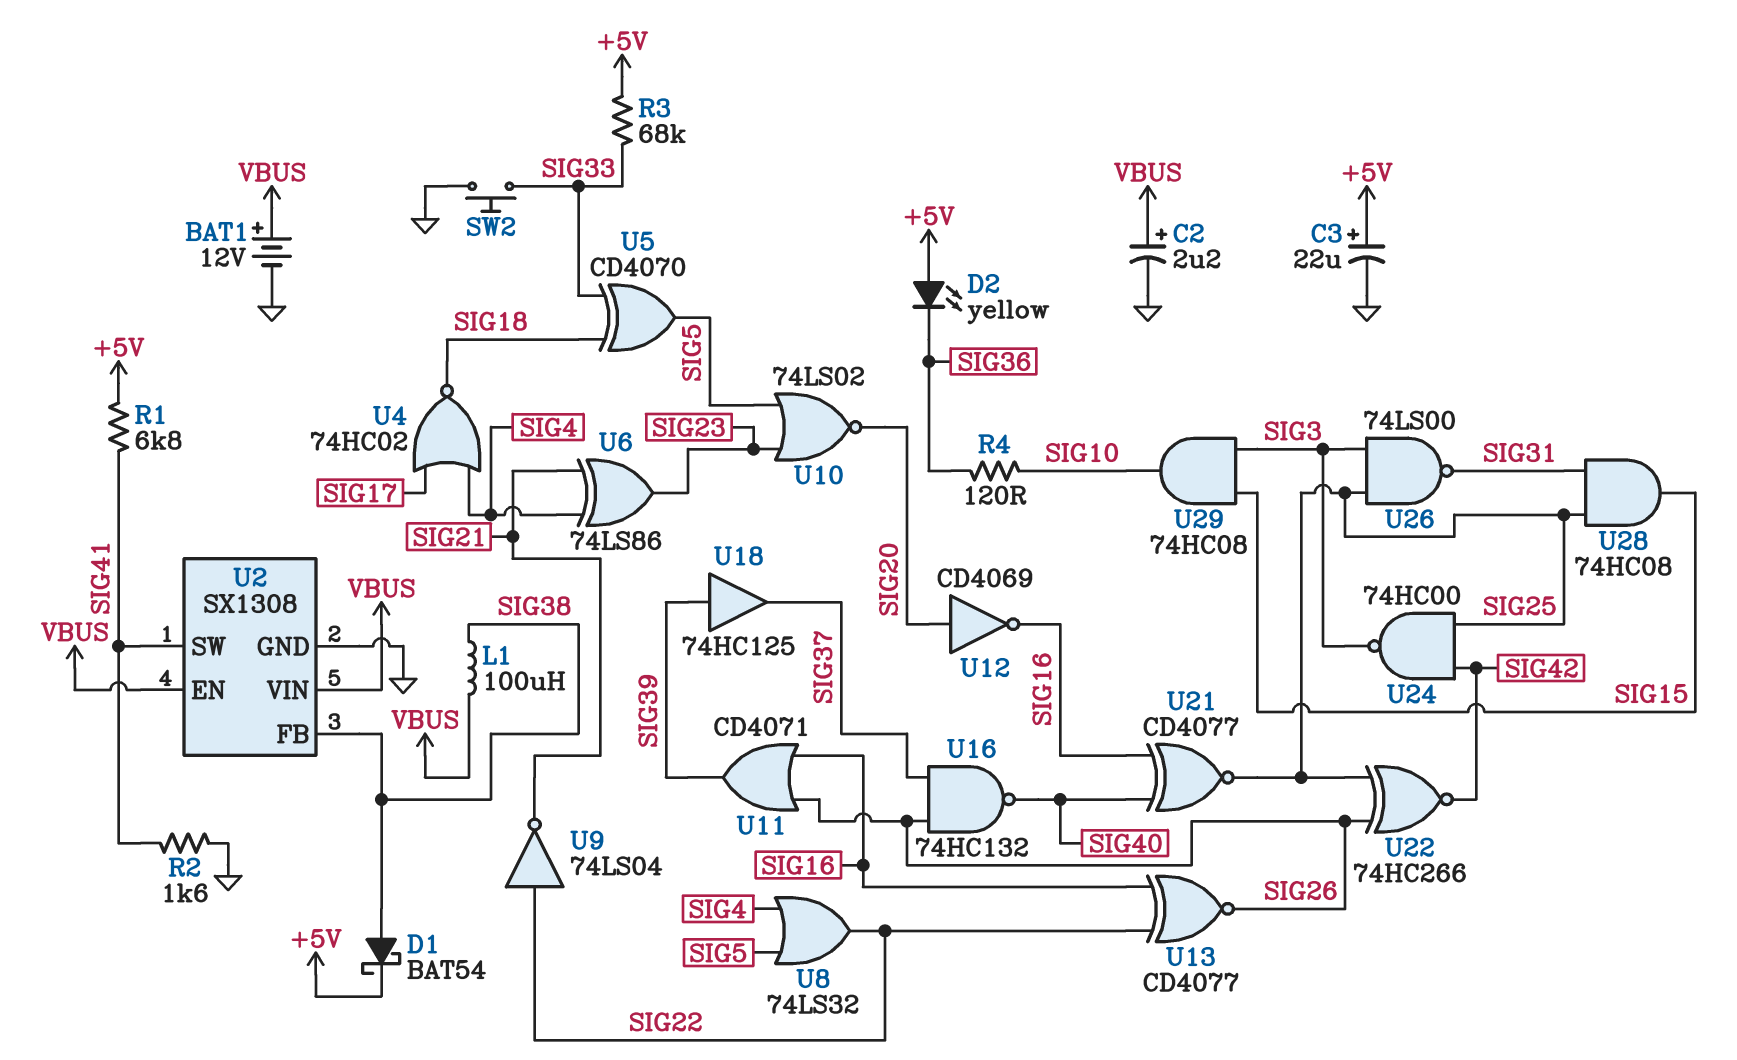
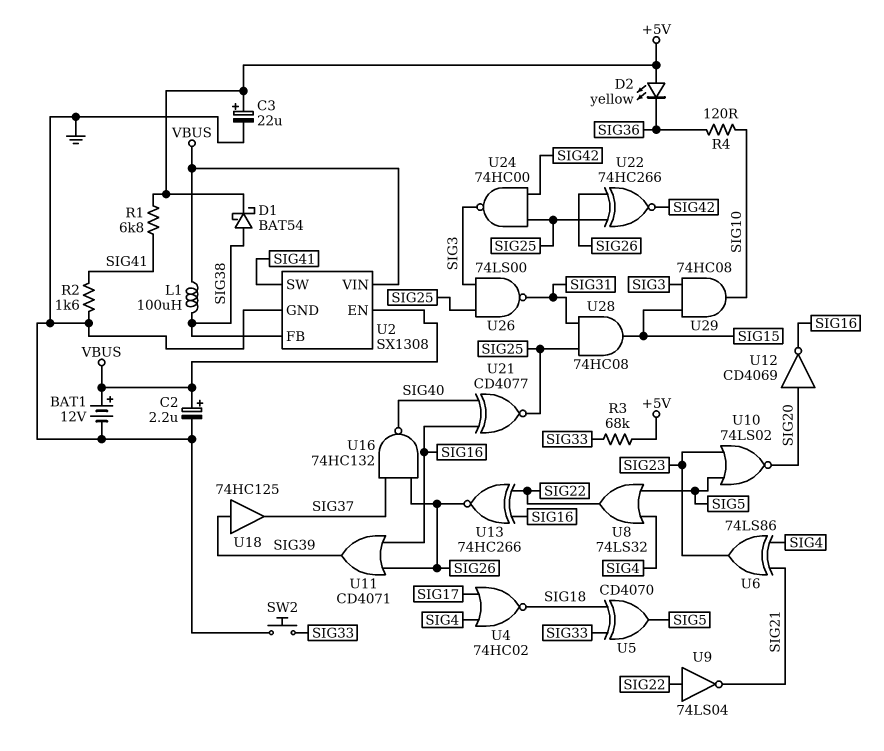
U13: XNOR CD4077 (in SIG16, in SIG22, out SIG26) -> XNOR 74HC266 (in SIG16, in SIG22, out SIG26)

